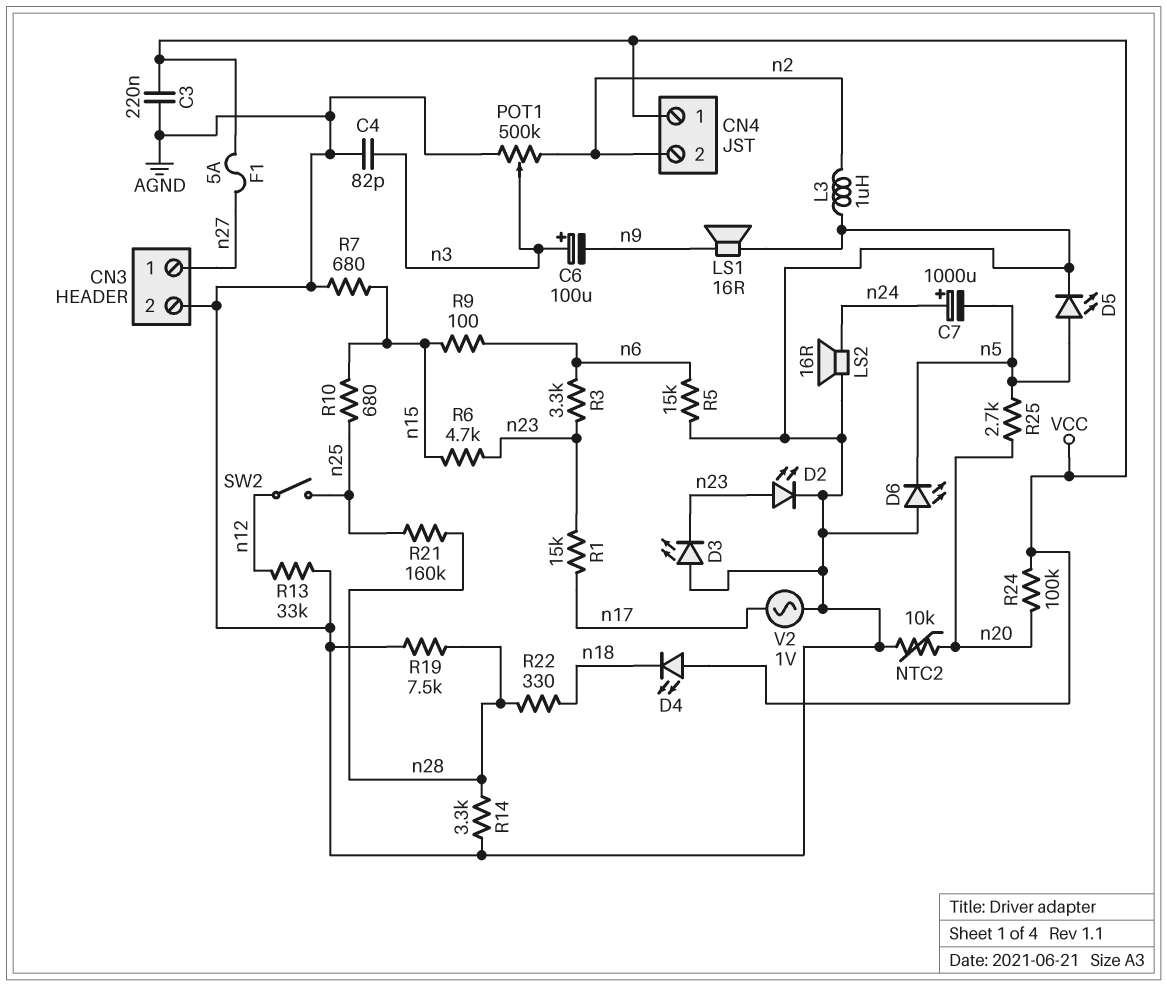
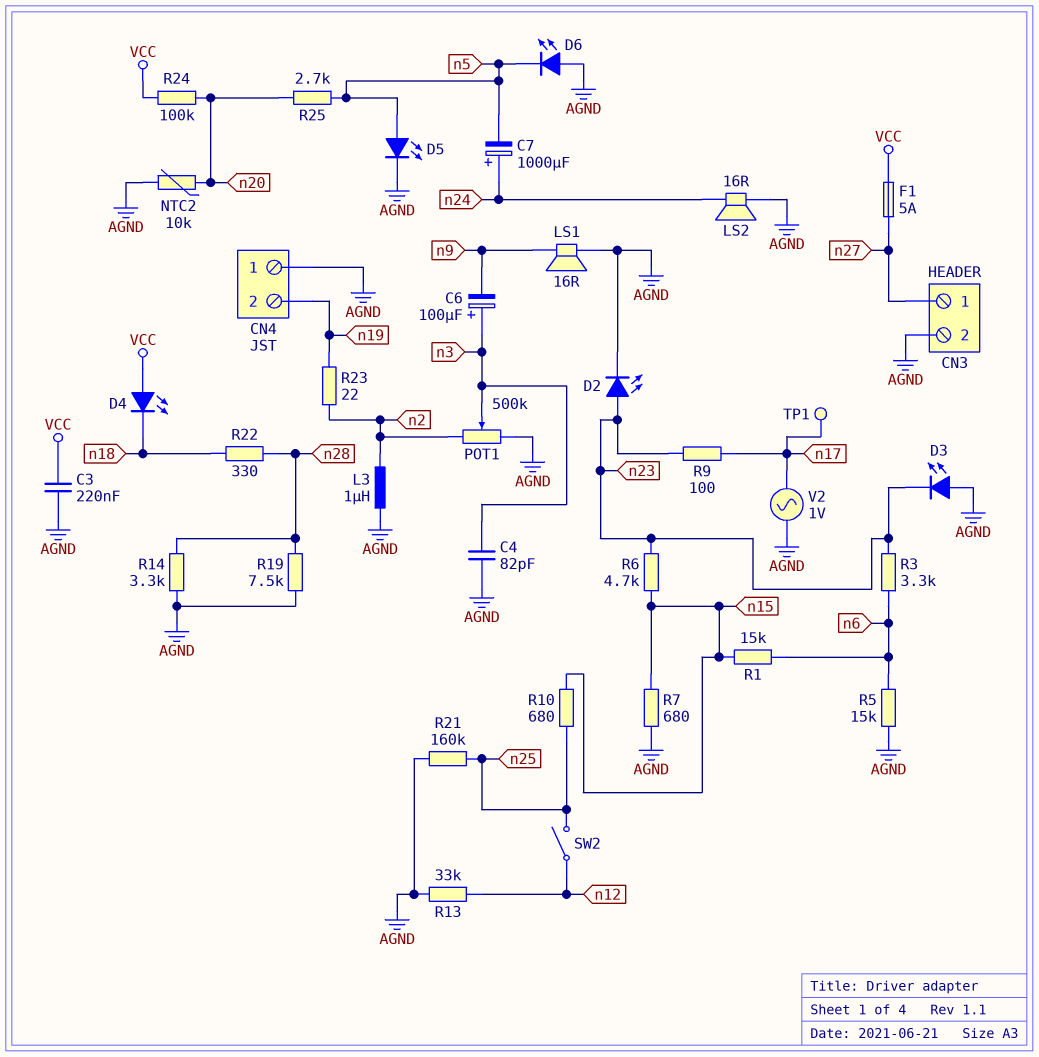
CN4 pin 1: VCC -> AGND
CN4 pin 2: n2 -> n19
R1: 15k (n17, n23) -> 15k (n6, n15)
R9: 100 (n6, n15) -> 100 (n17, n23)
R21: 160k (n25, n28) -> 160k (AGND, n25)
R23: none -> 22 (n2, n19)
TP1: none -> test point (n17)

